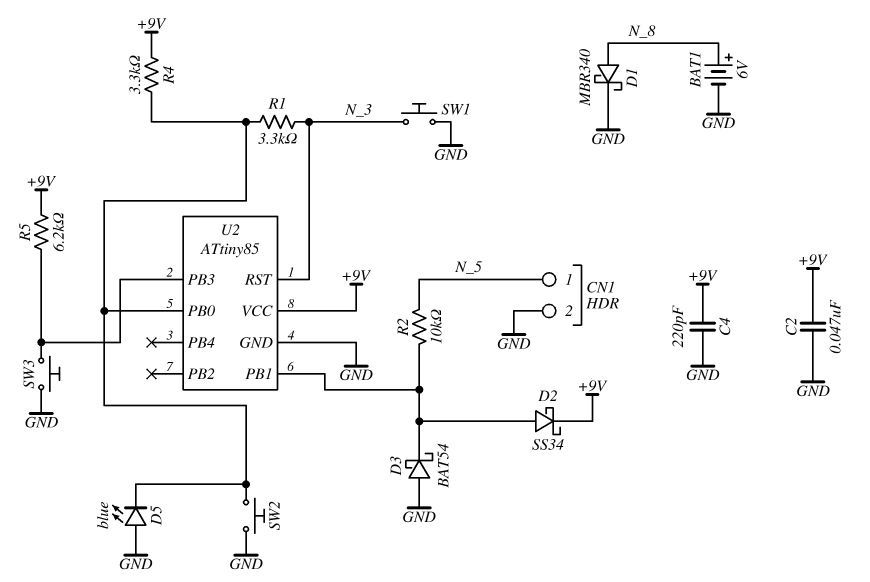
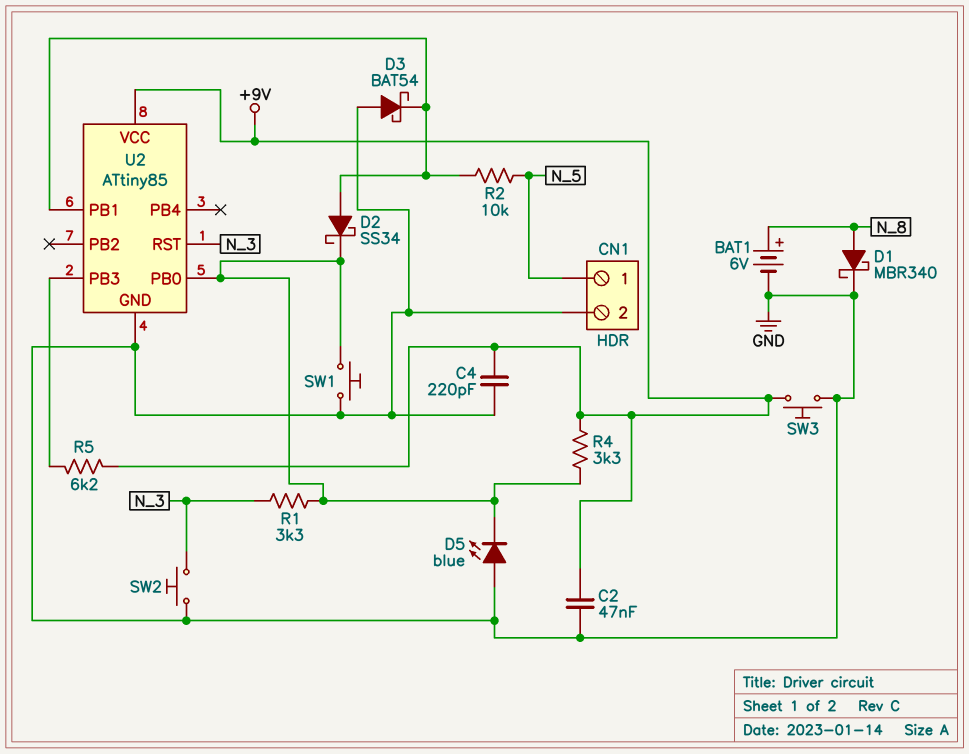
D2: schottky SS34 (A U2/PB1, K +9V) -> schottky SS34 (A U2/PB1, K U2/PB0)
SW1: button (GND, N_3) -> button (GND, U2/PB0)
SW2: button (GND, U2/PB0) -> button (GND, N_3)
SW3: button (GND, U2/PB3) -> button (+9V, GND)

